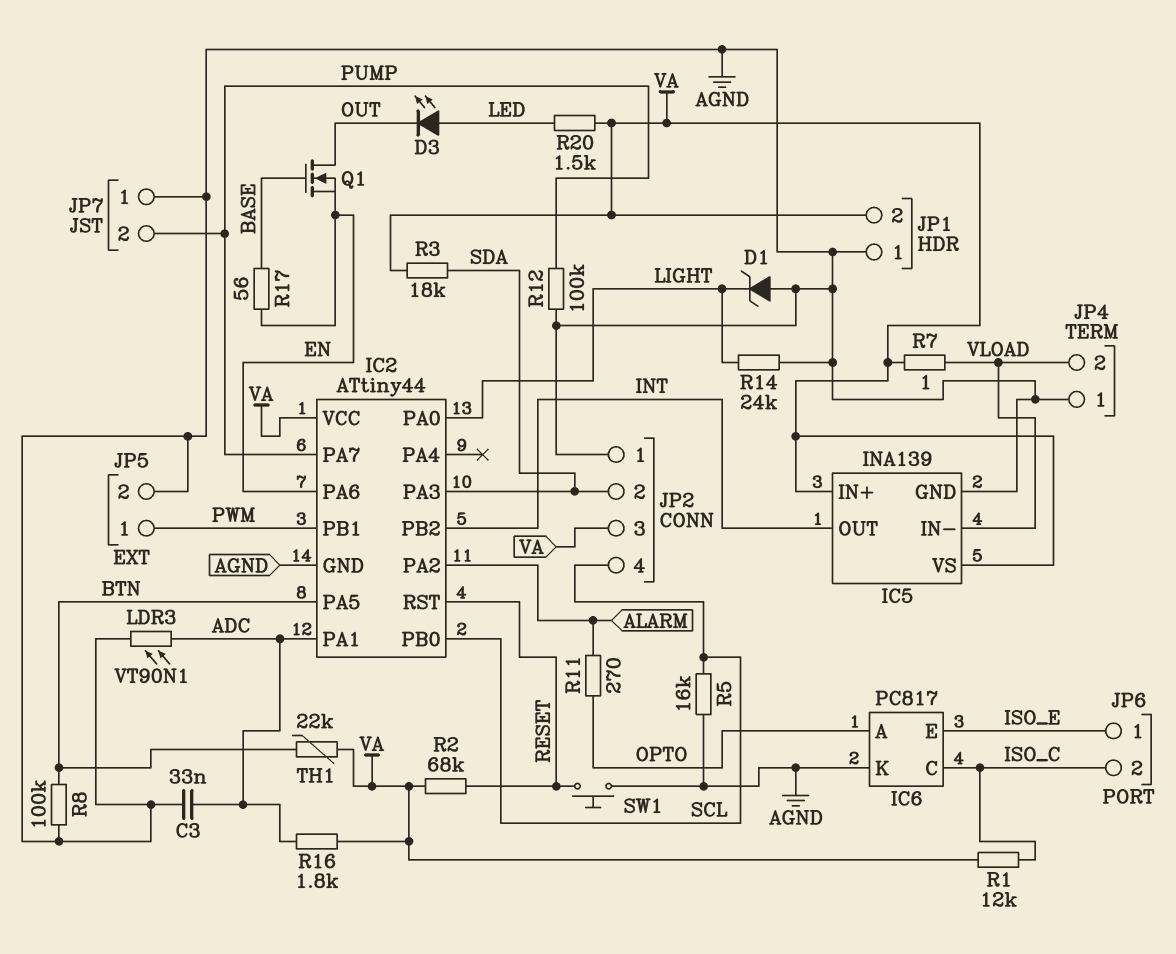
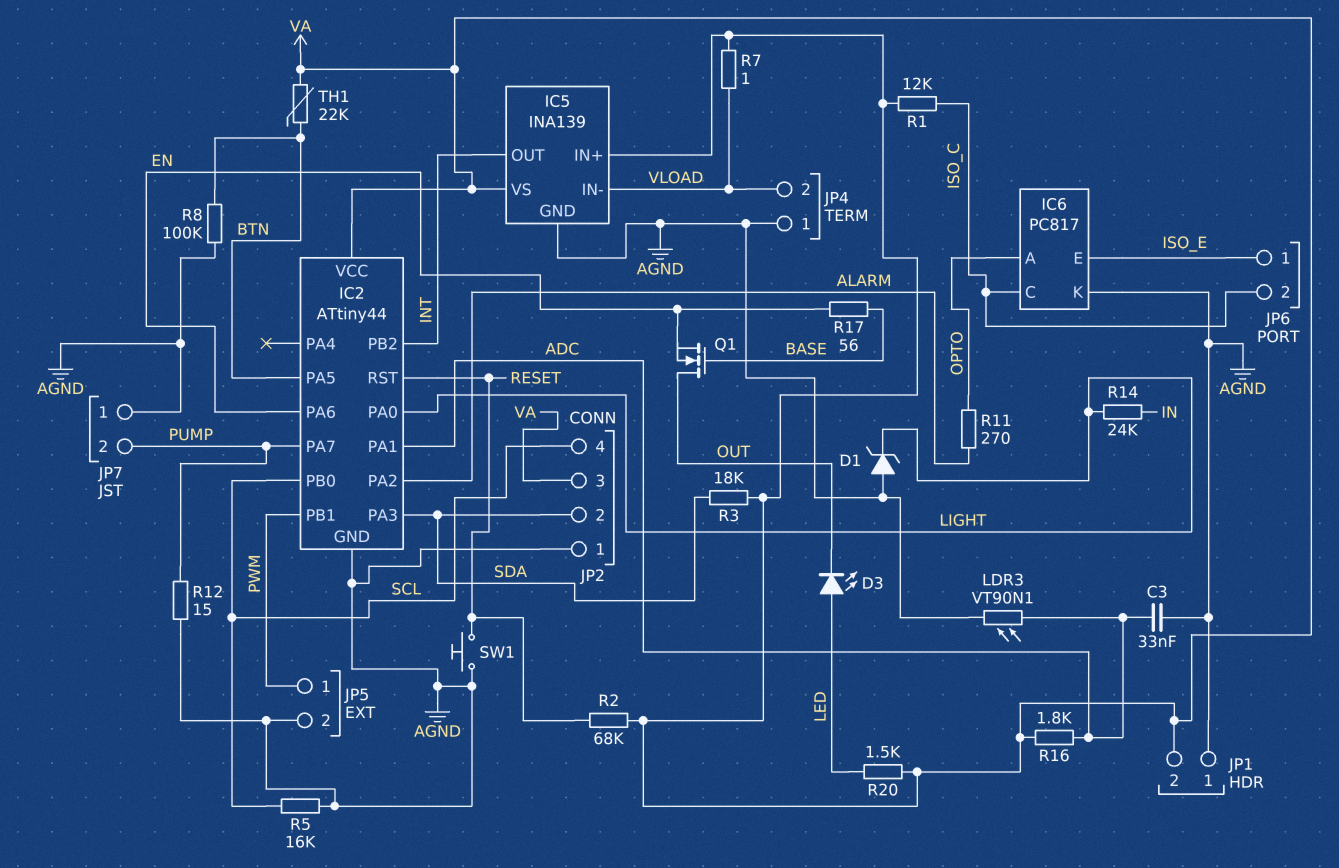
R12: 100k (AGND, PUMP) -> 15 (AGND, PUMP)
R14: 24k (AGND, LIGHT) -> 24k (IN, LIGHT)

